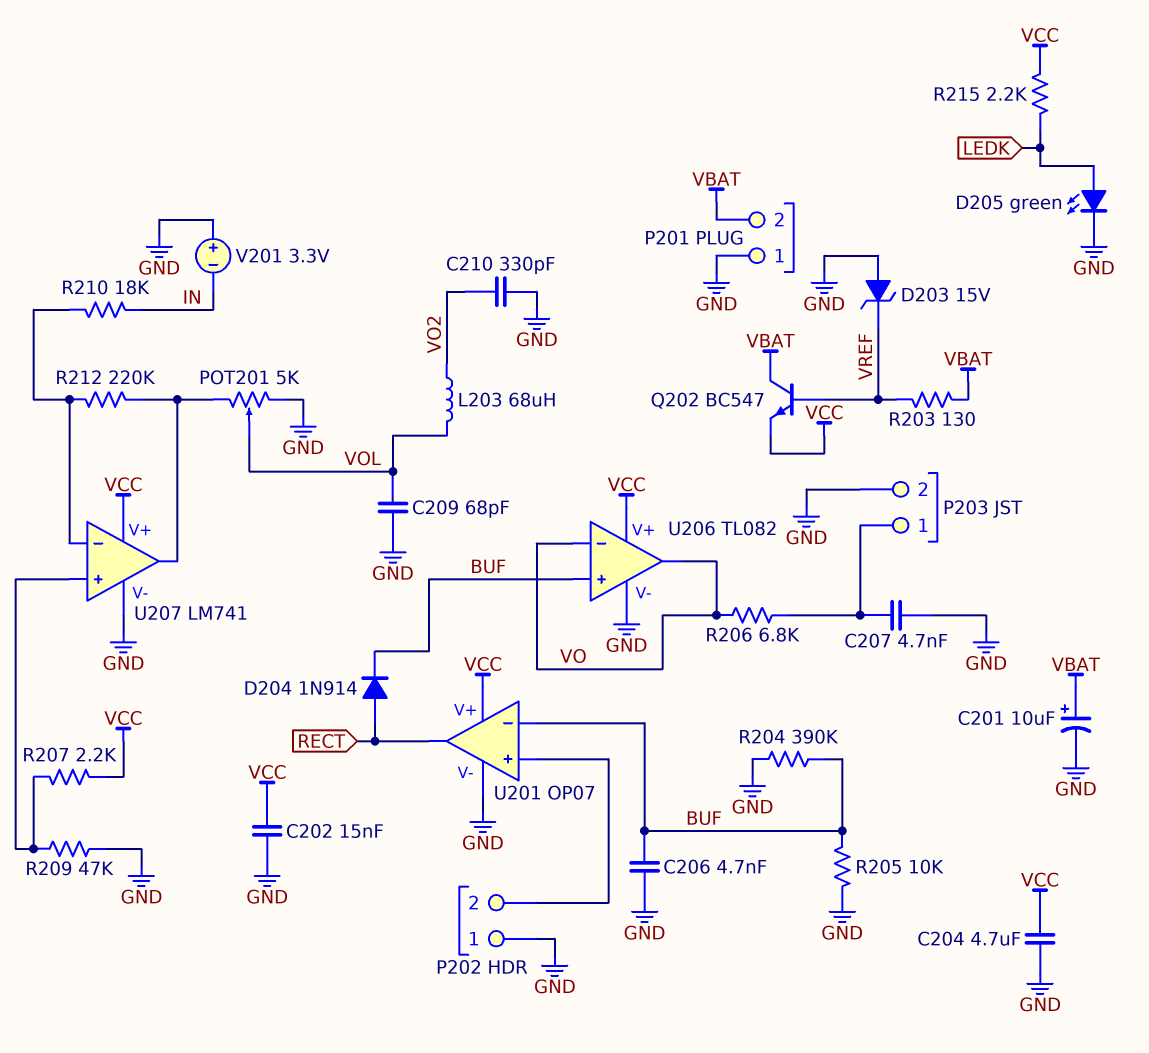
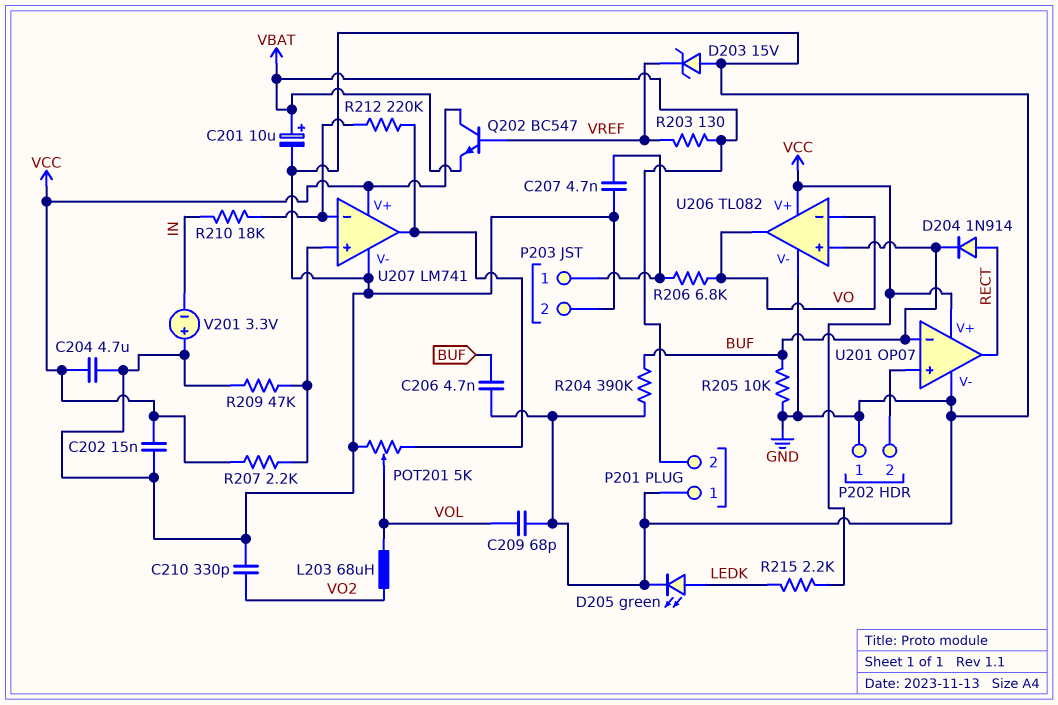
Q202: NPN BC547 (B VREF, C VBAT, E VCC) -> NPN BC547 (B VREF, C VCC, E VBAT)

